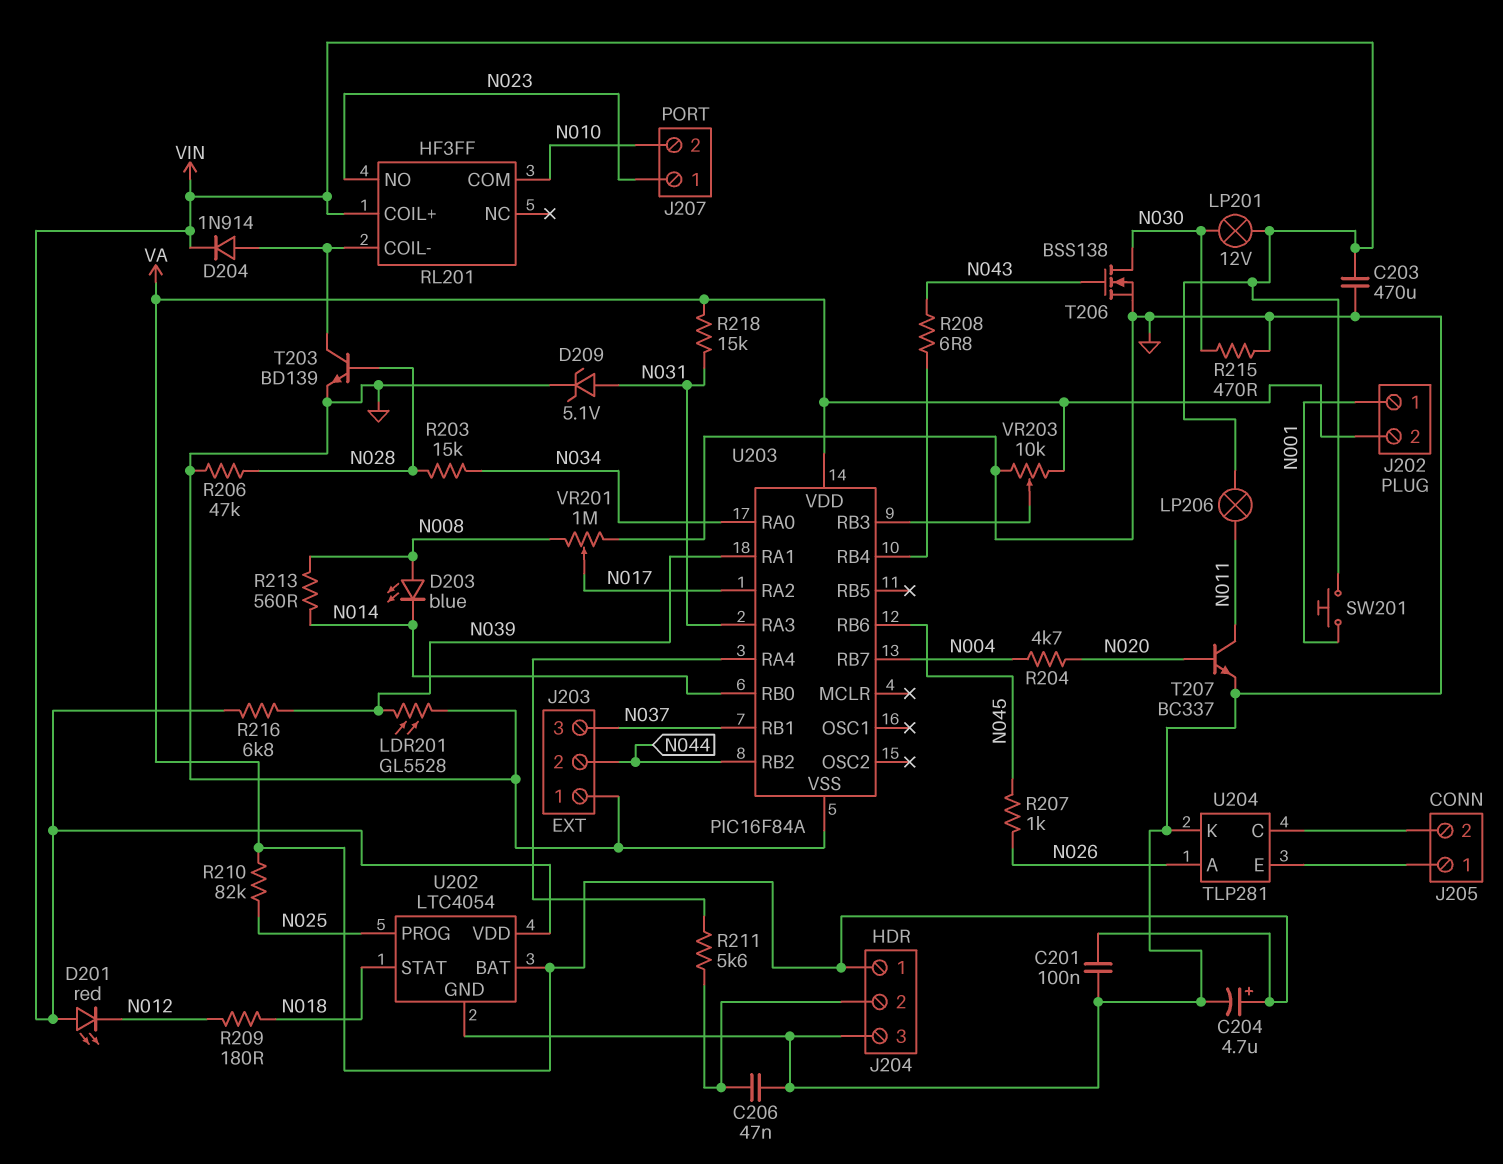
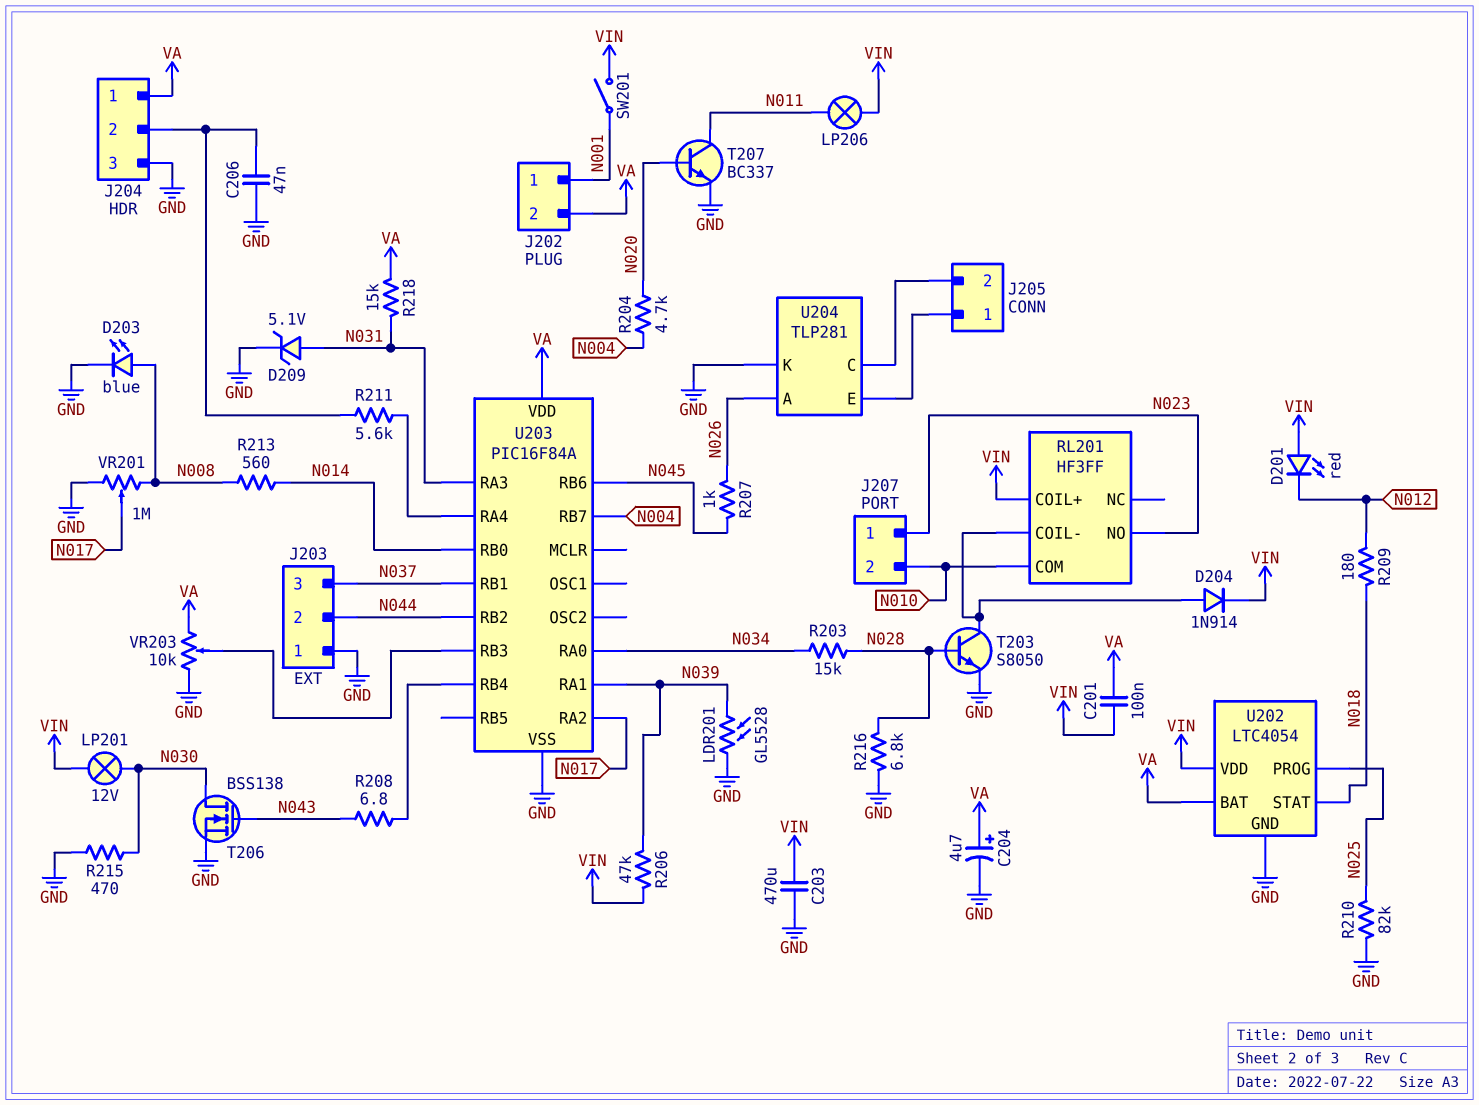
C201: 100nF (GND, VA) -> 100nF (VA, VIN)
D203: LED blue (A N008, K N014) -> LED blue (A N008, K GND)
R206: 47k (GND, N028) -> 47k (N039, VIN)
R210: 82k (N025, VA) -> 82k (GND, N025)
R216: 6.8k (N039, VIN) -> 6.8k (GND, N028)
SW201: button (N001, VIN) -> switch (N001, VIN)
T203: NPN BD139 (B N028, C RL201/COIL-, E GND) -> NPN S8050 (B N028, C RL201/COIL-, E GND)

